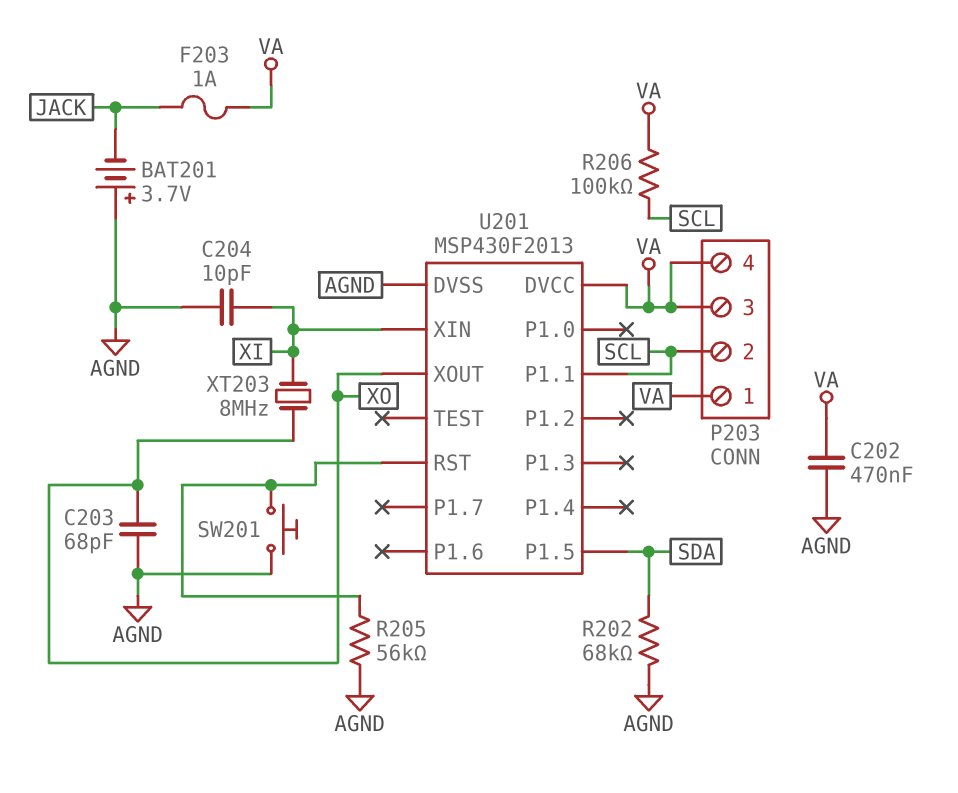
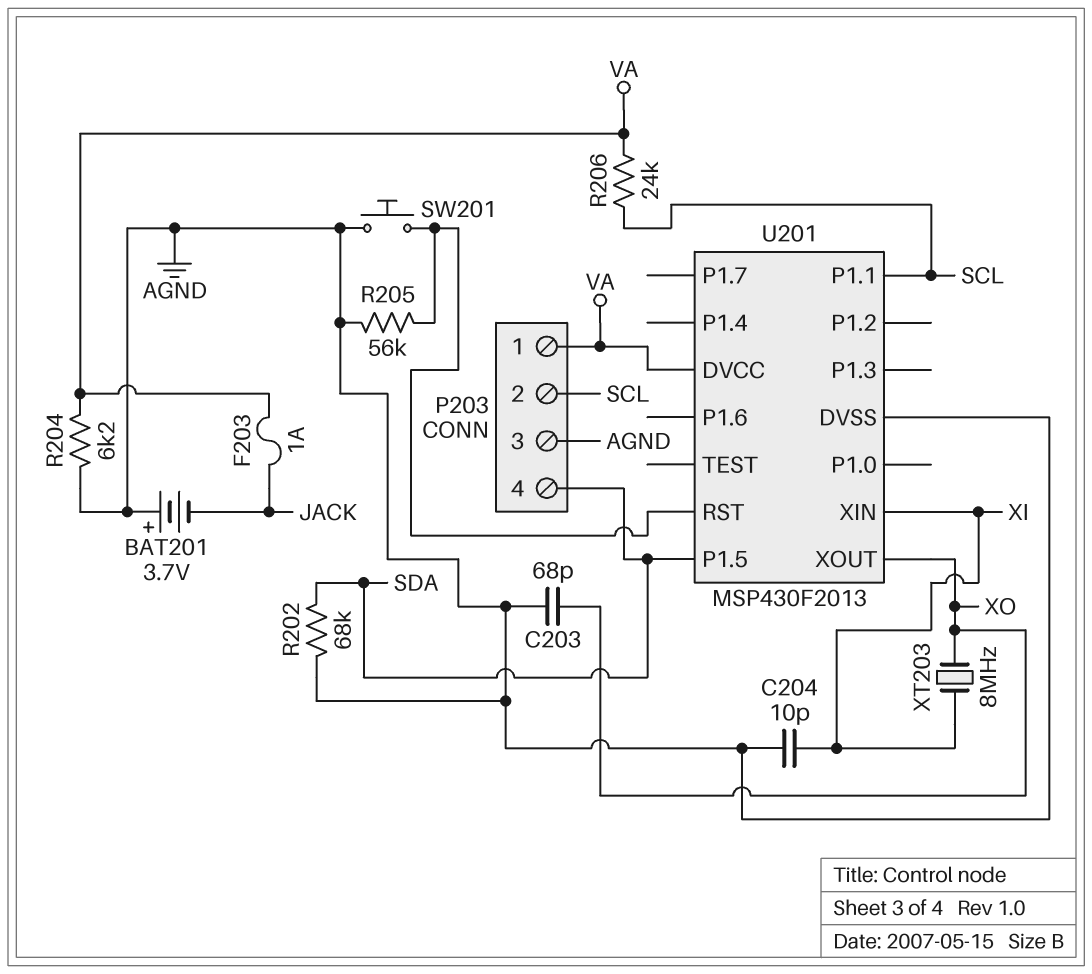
C202: 470nF (AGND, VA) -> none
P203 pin 3: VA -> AGND
P203 pin 4: VA -> SDA
R204: none -> 6.2k (AGND, VA)
R206: 100k (SCL, VA) -> 24k (SCL, VA)

